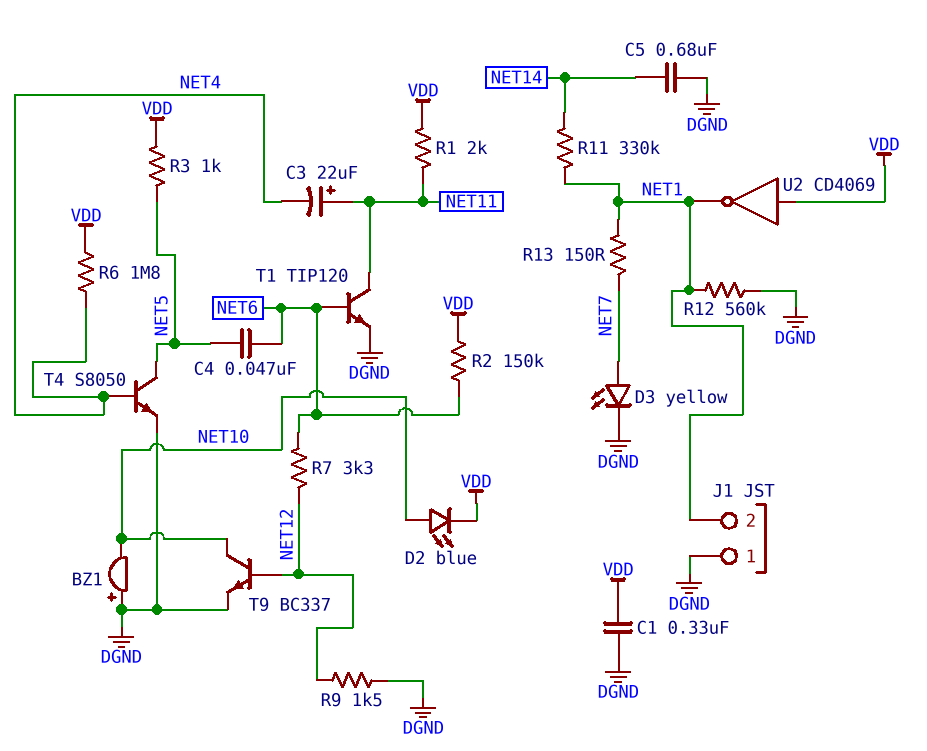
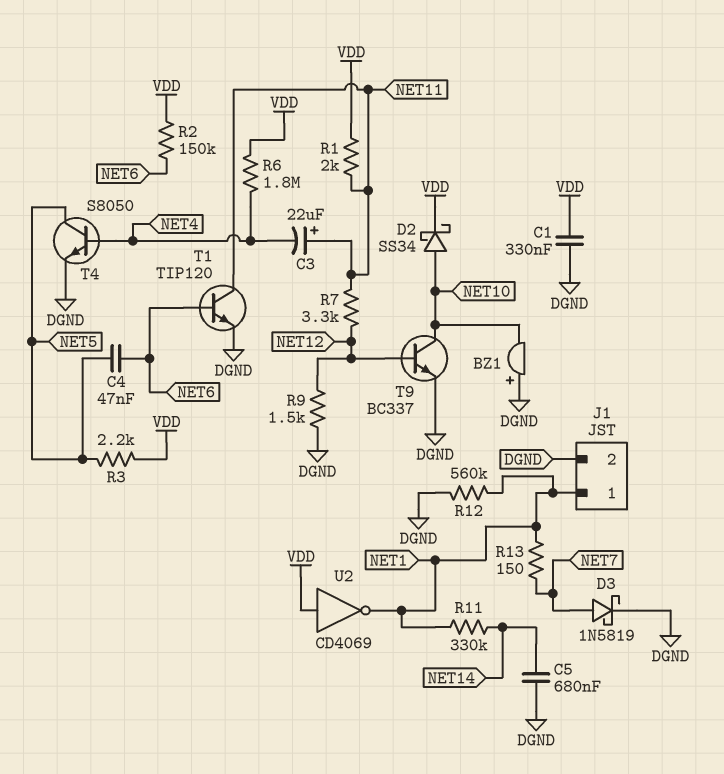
D2: LED blue (A NET10, K VDD) -> schottky SS34 (A NET10, K VDD)
D3: LED yellow (A NET7, K DGND) -> schottky 1N5819 (A NET7, K DGND)
J1 pin 1: DGND -> NET1
J1 pin 2: NET1 -> DGND
R3: 1k (NET5, VDD) -> 2.2k (NET5, VDD)
R7: 3.3k (NET6, NET12) -> 3.3k (NET11, NET12)

